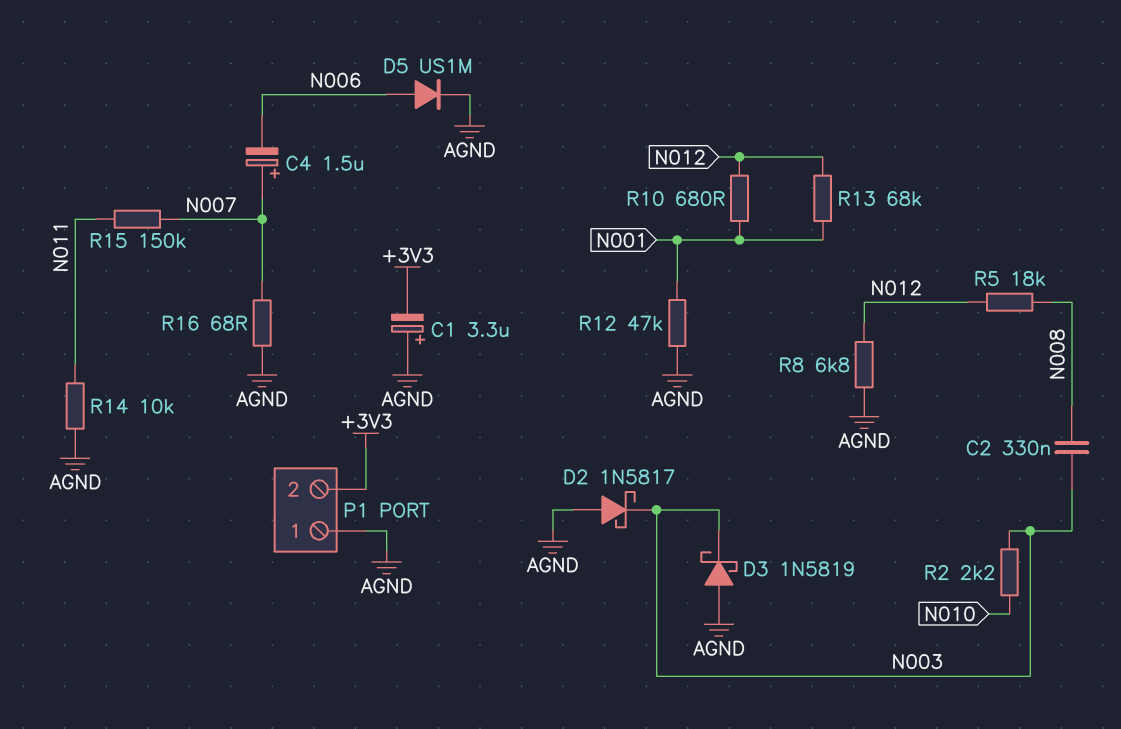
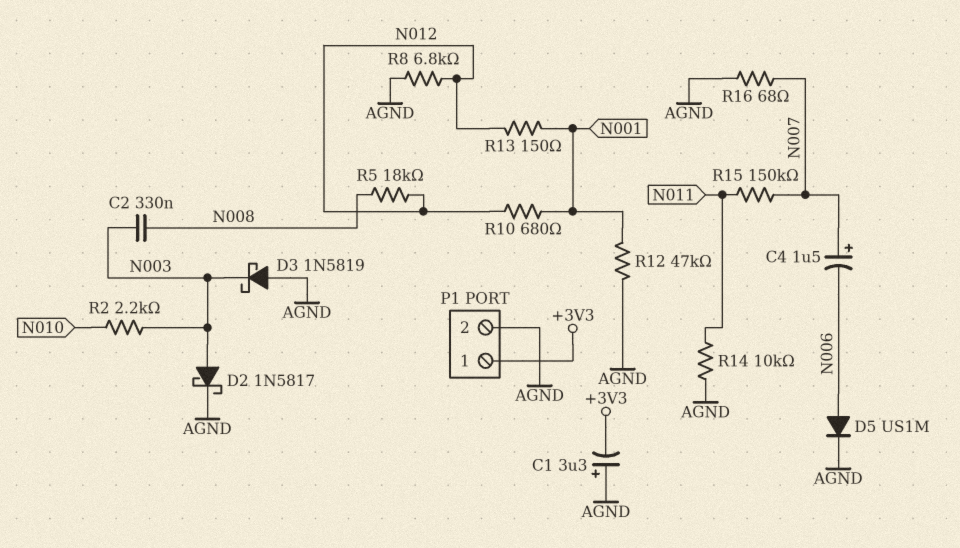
D2: schottky 1N5817 (A AGND, K N003) -> schottky 1N5817 (A N003, K AGND)
P1 pin 1: AGND -> +3V3
P1 pin 2: +3V3 -> AGND
R13: 68k (N001, N012) -> 150 (N001, N012)

